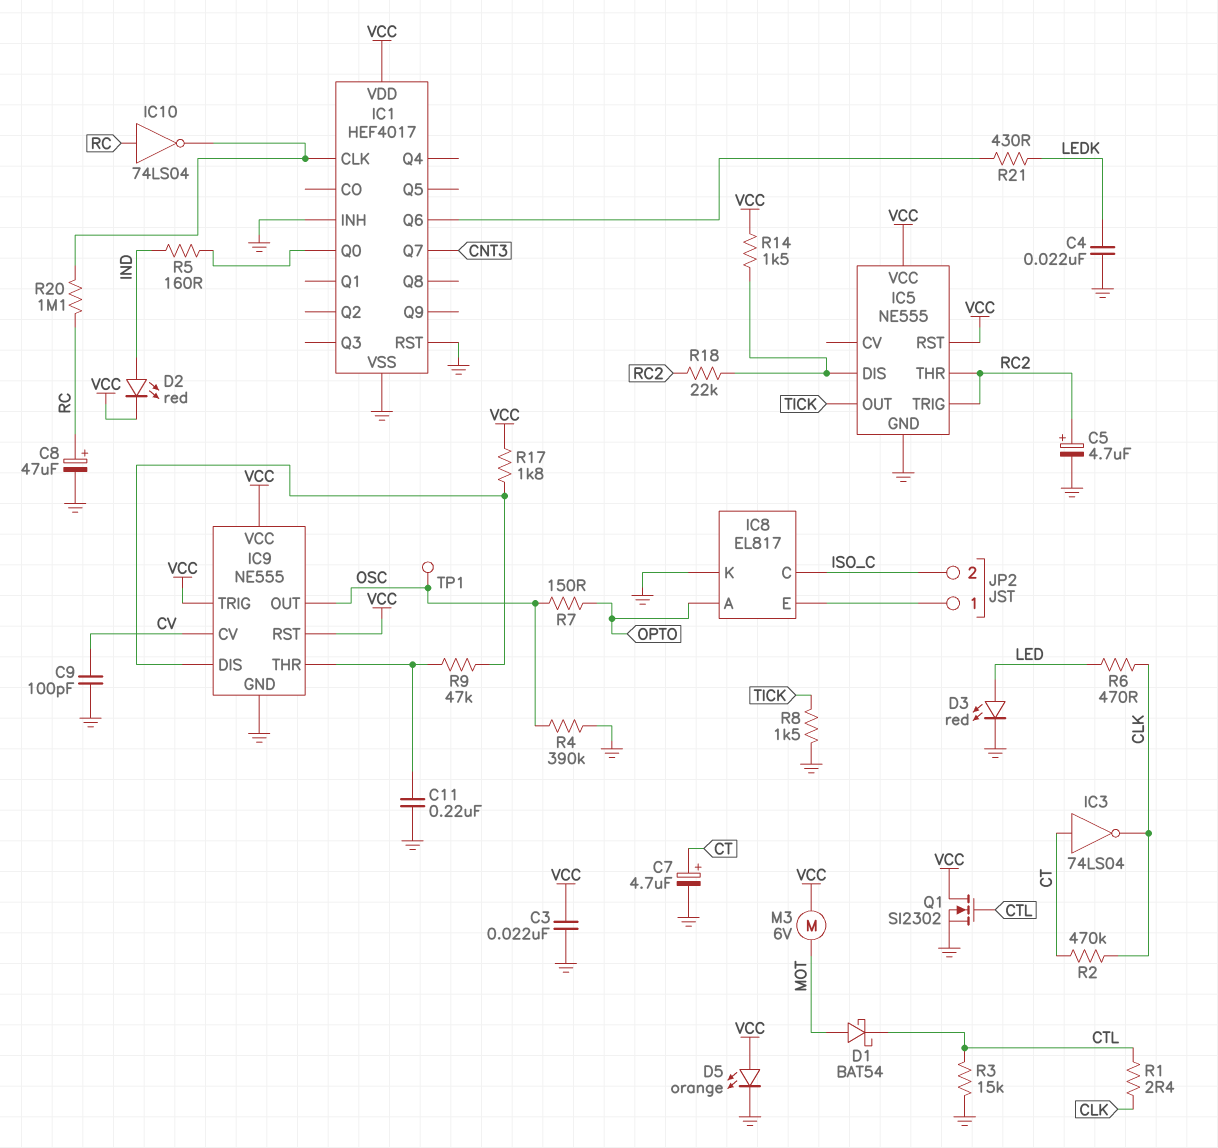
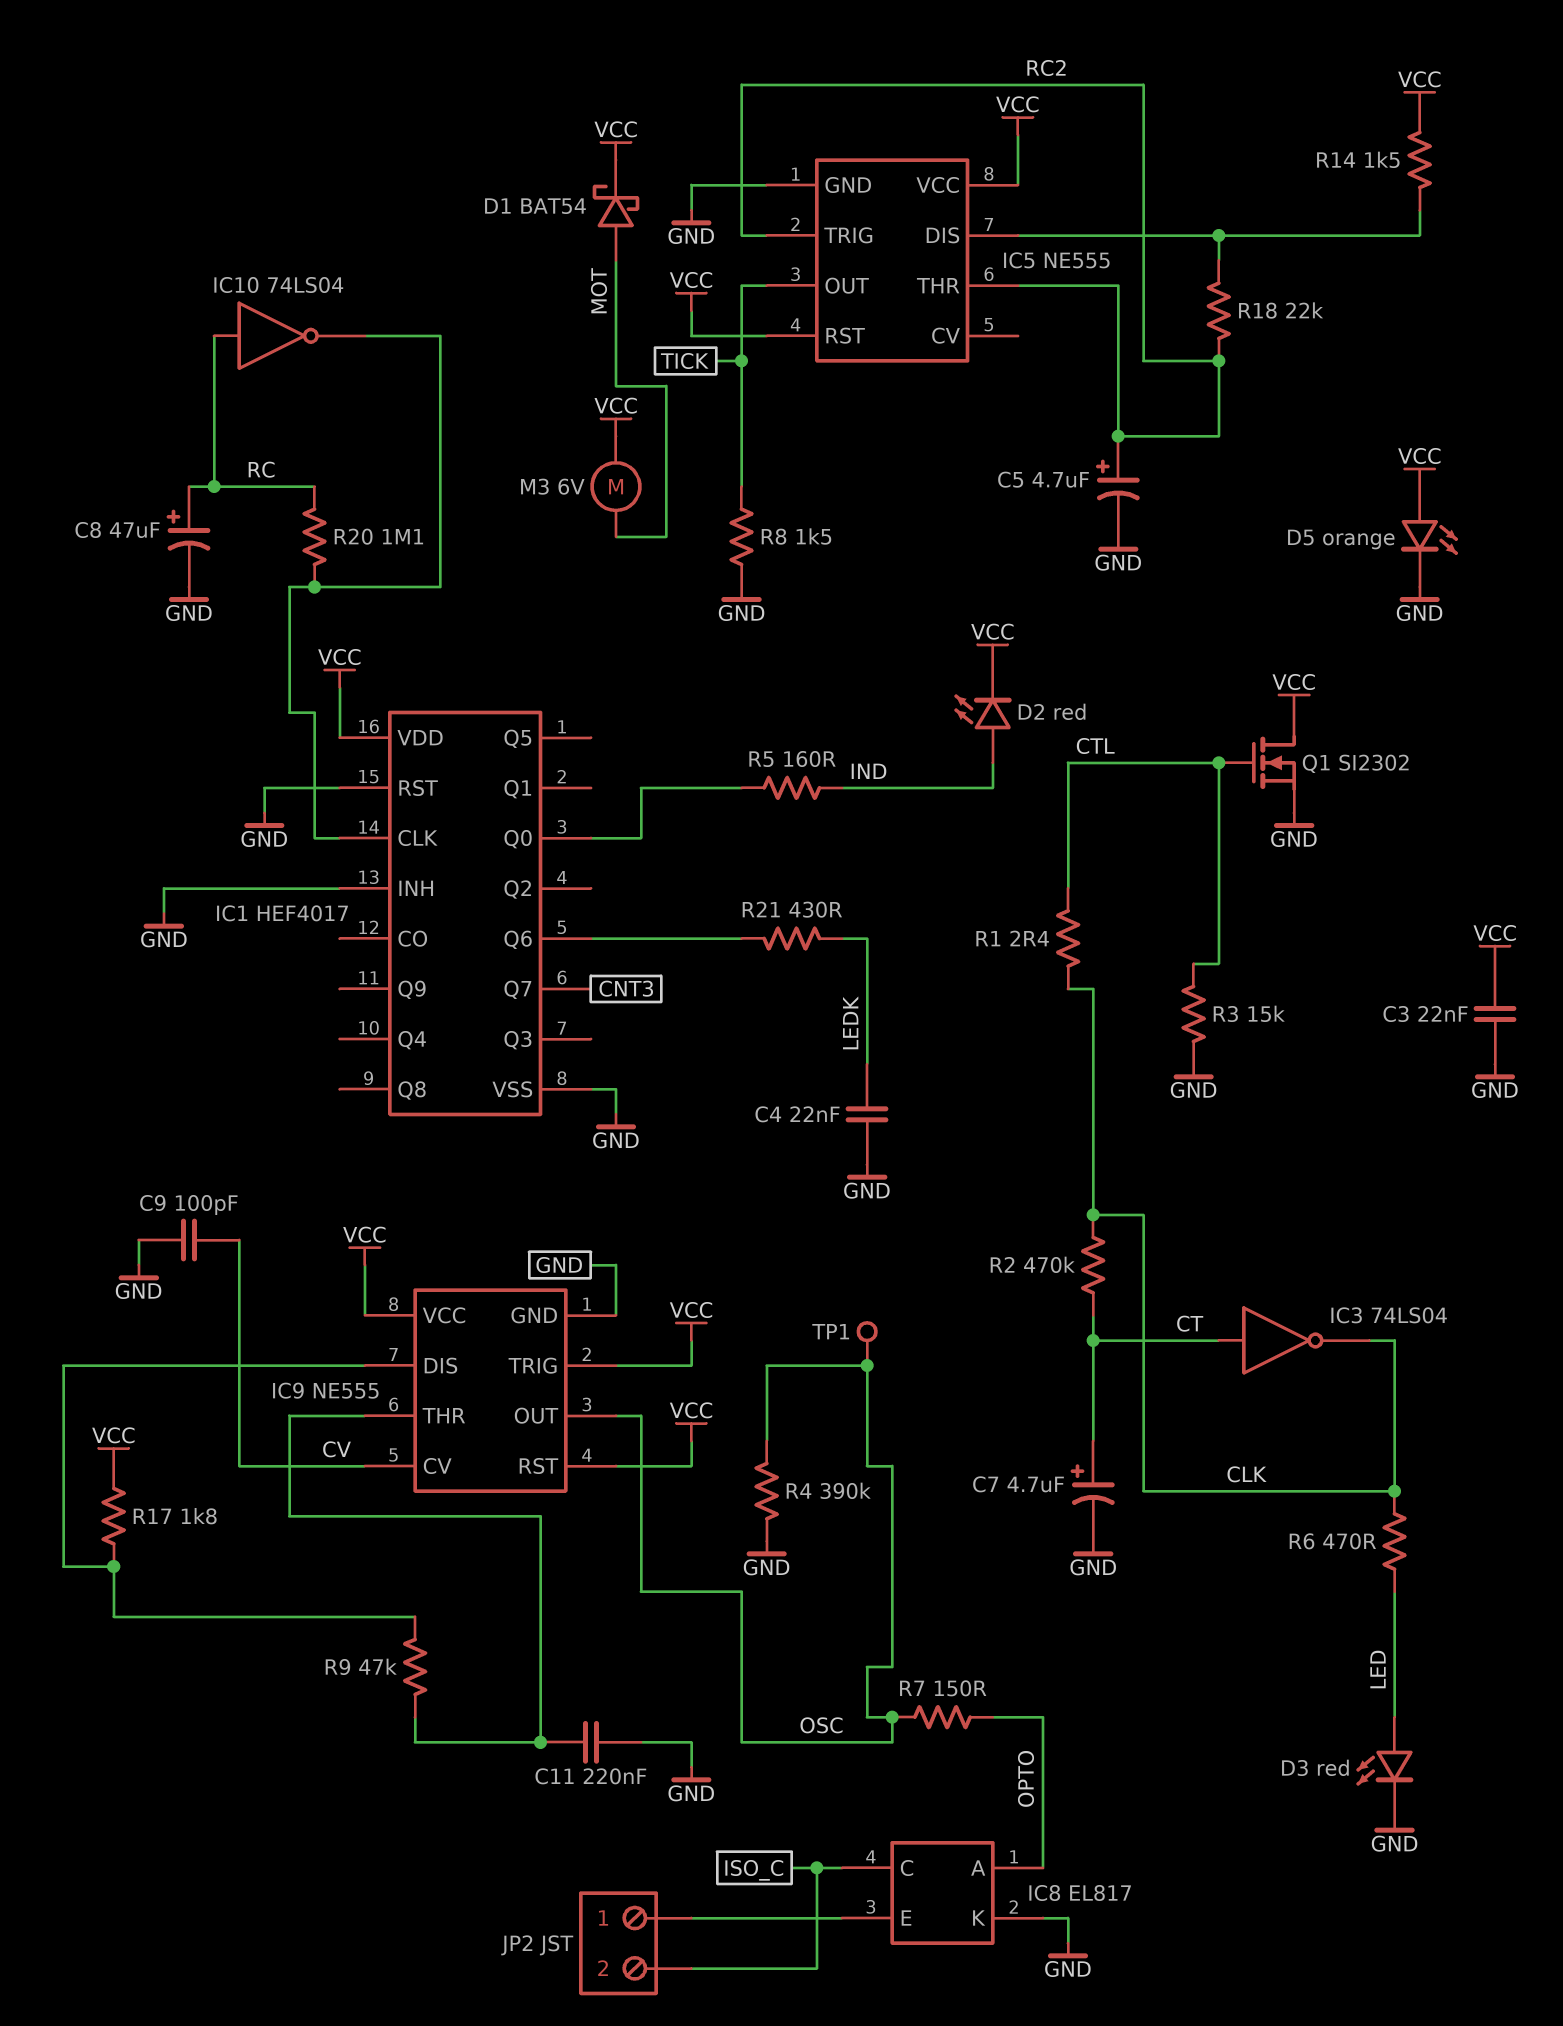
D1: schottky BAT54 (A MOT, K CTL) -> schottky BAT54 (A MOT, K VCC)

